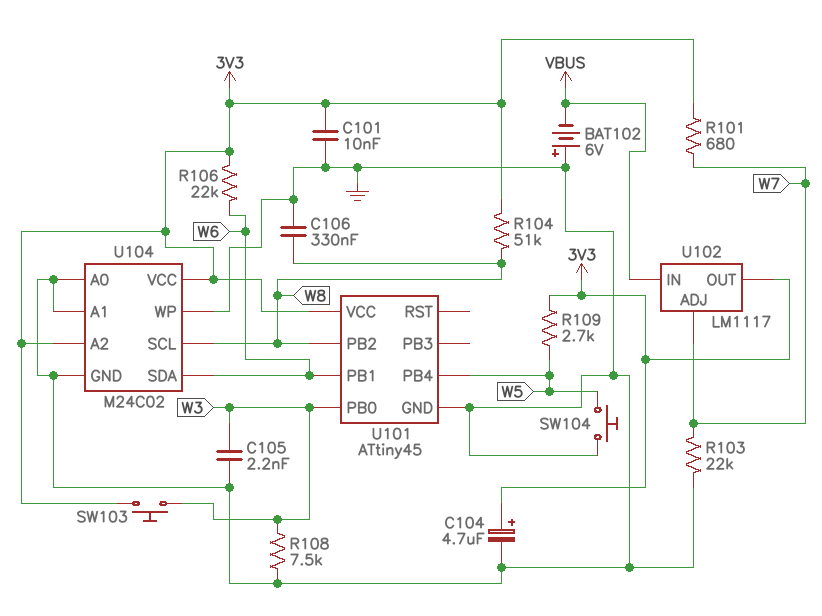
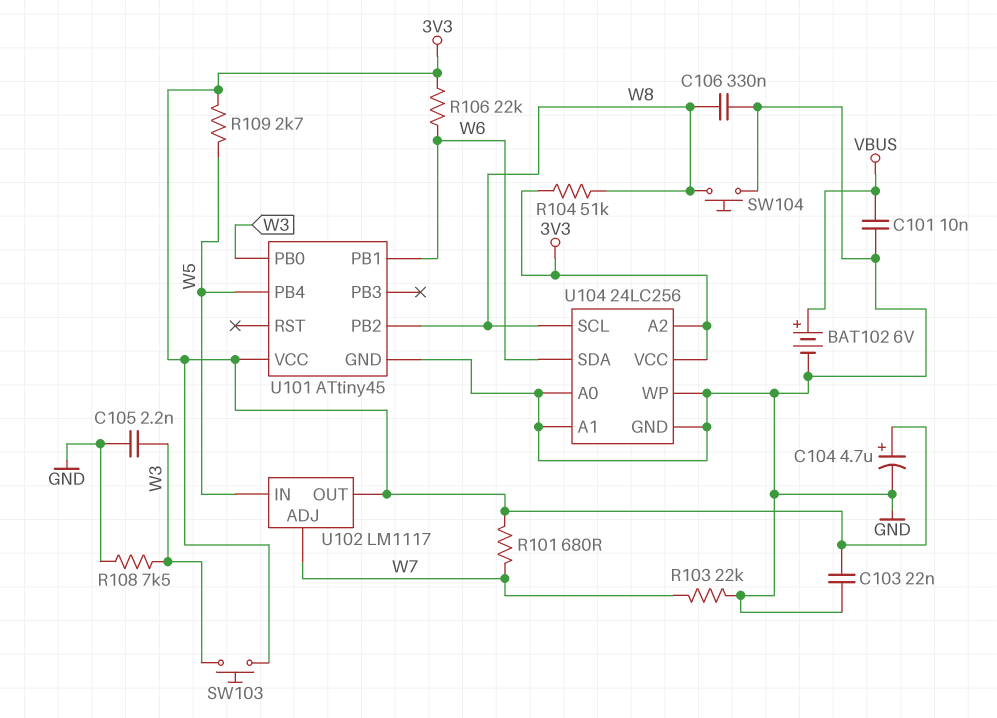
BAT102: 6V (plus GND, minus VBUS) -> 6V (plus VBUS, minus GND)
C101: 10nF (3V3, GND) -> 10nF (GND, VBUS)
C103: none -> 22nF (3V3, GND)
SW104: button (GND, W5) -> button (GND, W8)
U102 pin IN: VBUS -> W5
U104: M24C02 -> 24LC256

